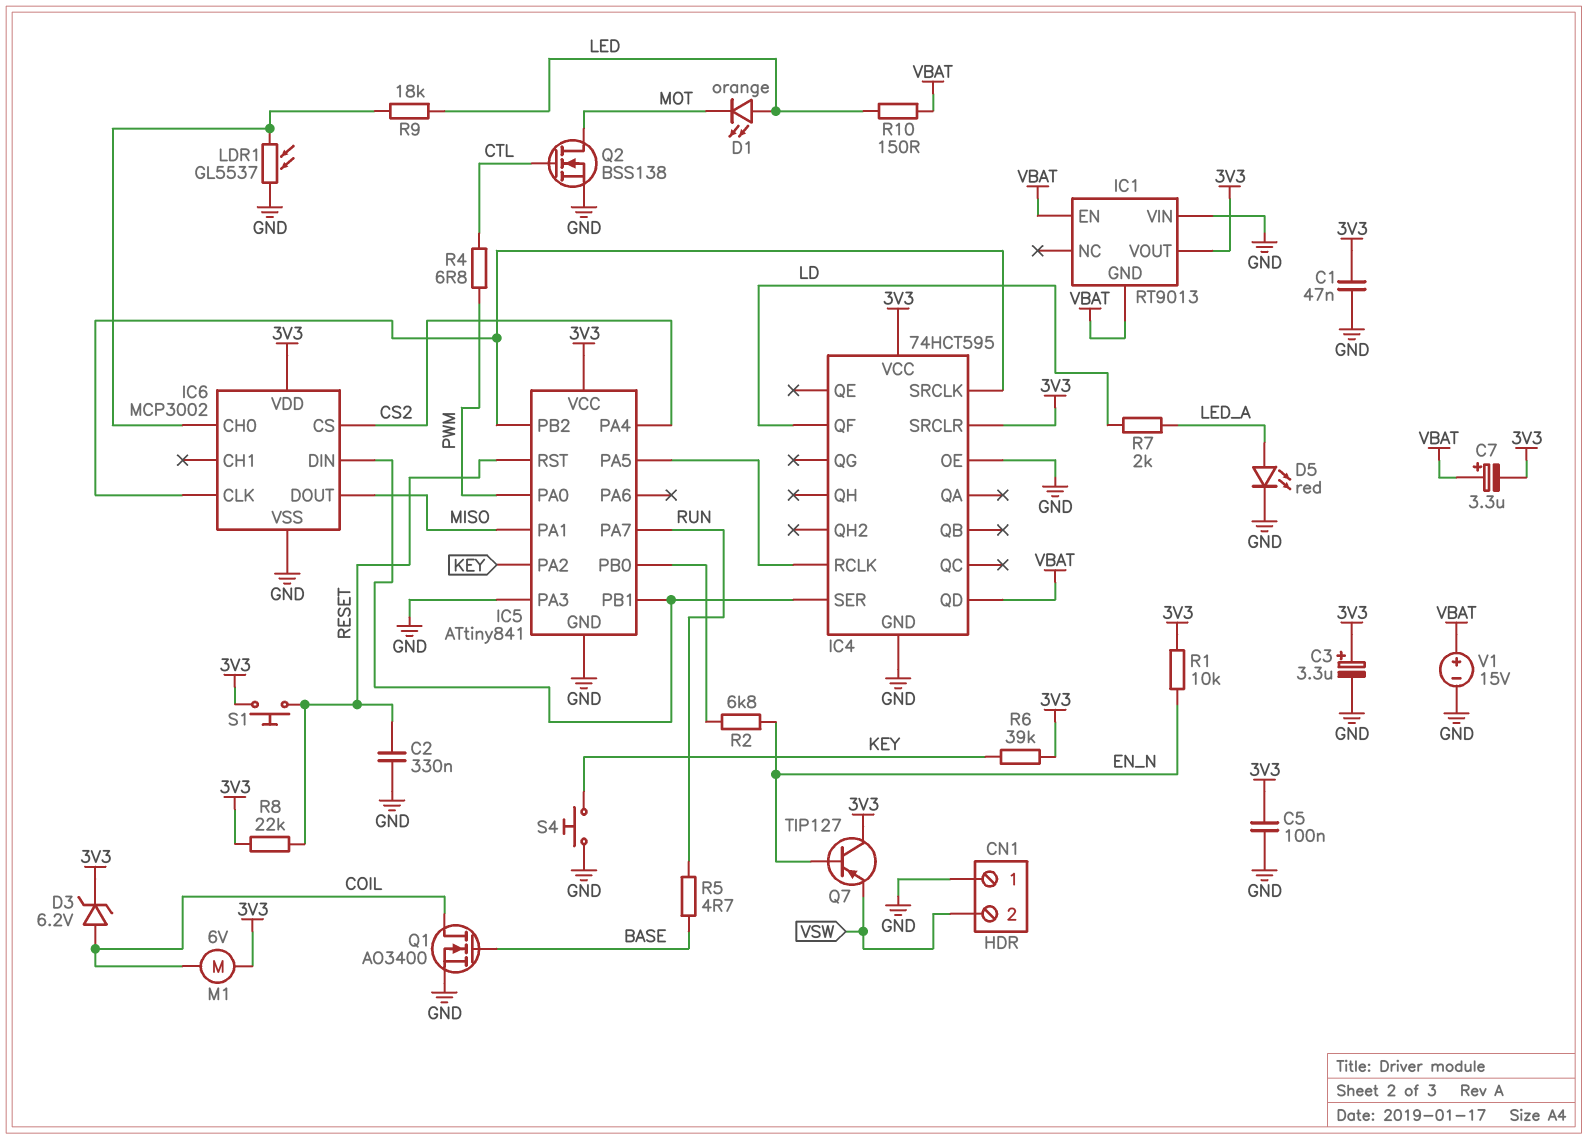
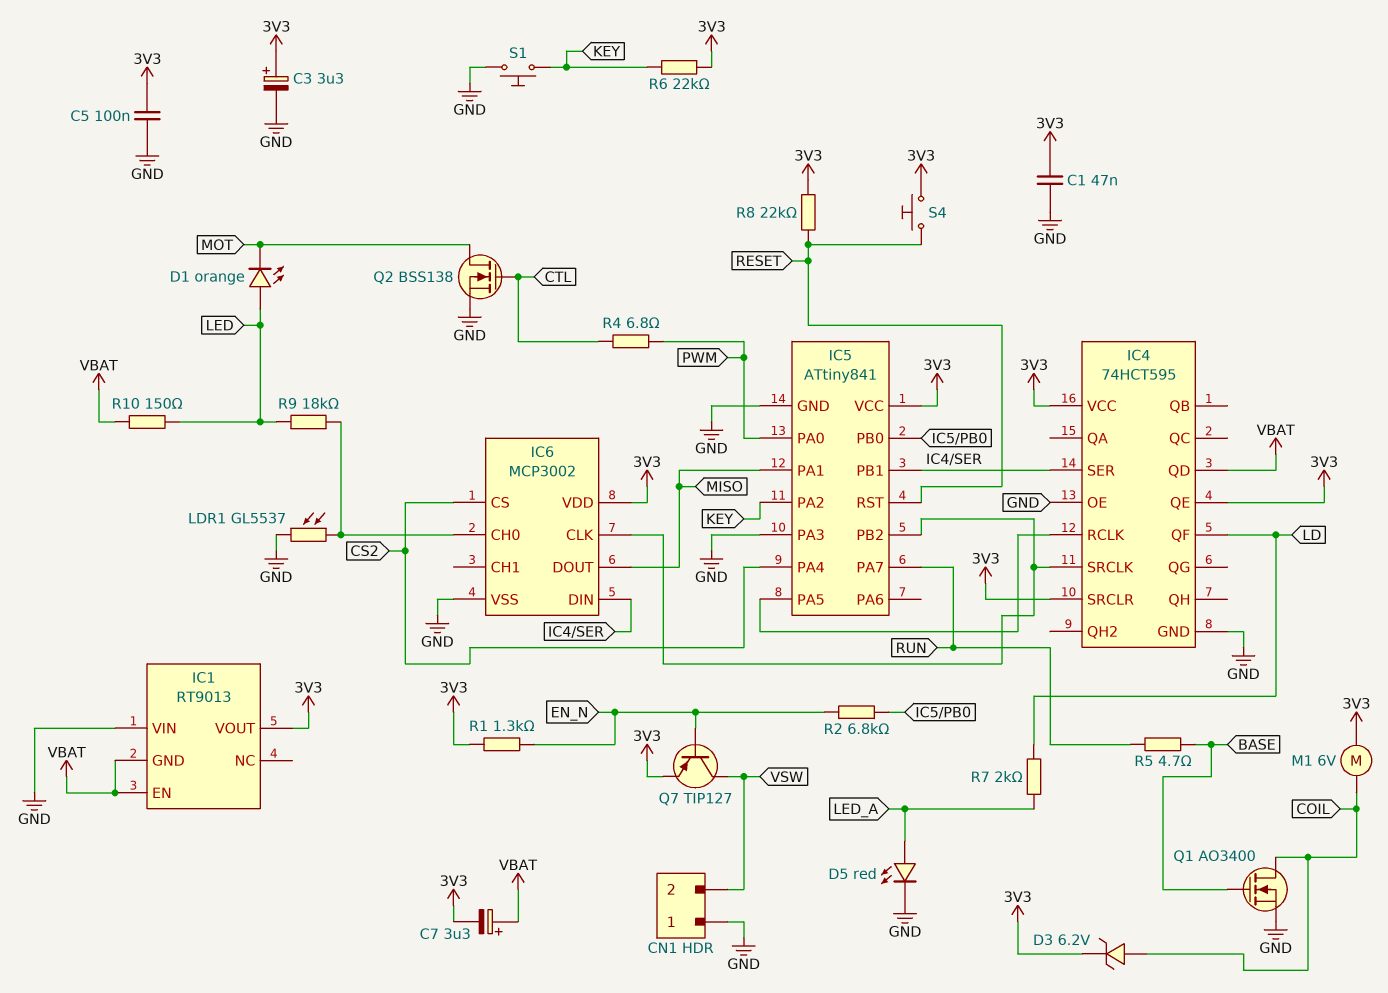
C2: 330nF (GND, RESET) -> none
IC4 pin QE: none -> 3V3
Q7: PNP TIP127 (B EN_N, C 3V3, E VSW) -> PNP TIP127 (B EN_N, C VSW, E 3V3)
R1: 10k (3V3, EN_N) -> 1.3k (3V3, EN_N)
R6: 39k (3V3, KEY) -> 22k (3V3, KEY)
S1: button (3V3, RESET) -> button (GND, KEY)
S4: button (GND, KEY) -> button (3V3, RESET)
V1: 15V (plus VBAT, minus GND) -> none

